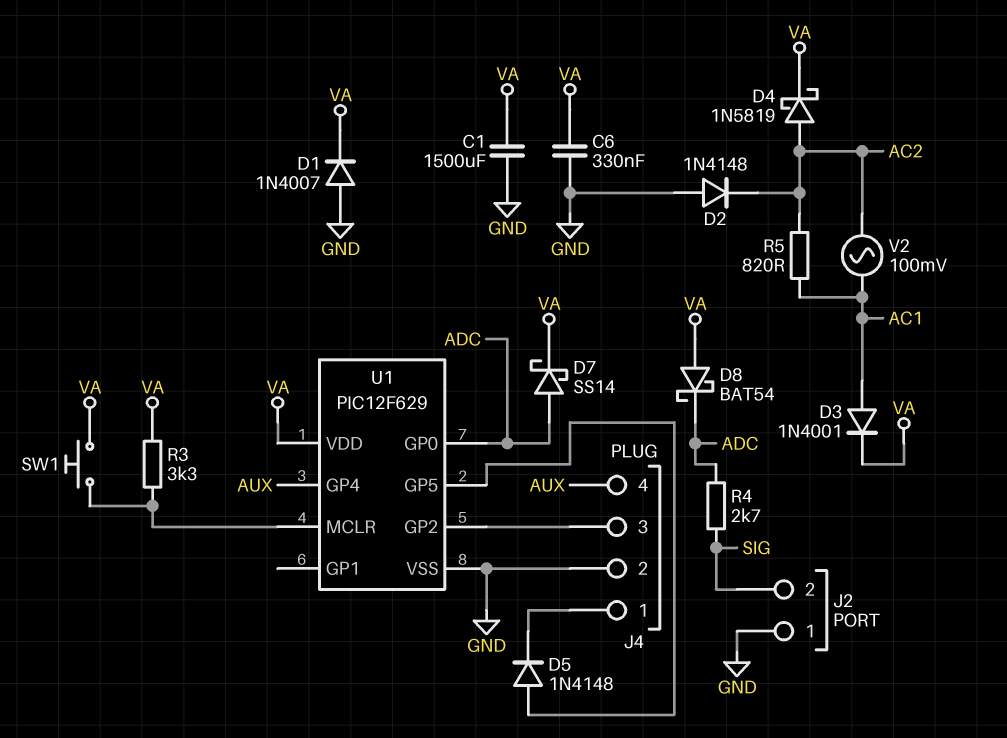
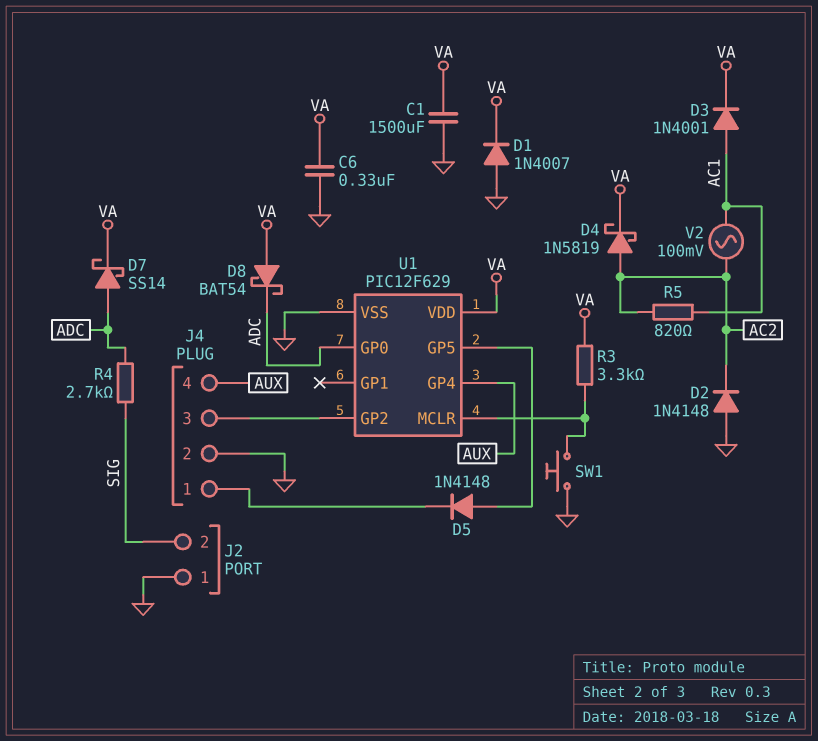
SW1: button (U1/MCLR, VA) -> button (GND, U1/MCLR)

